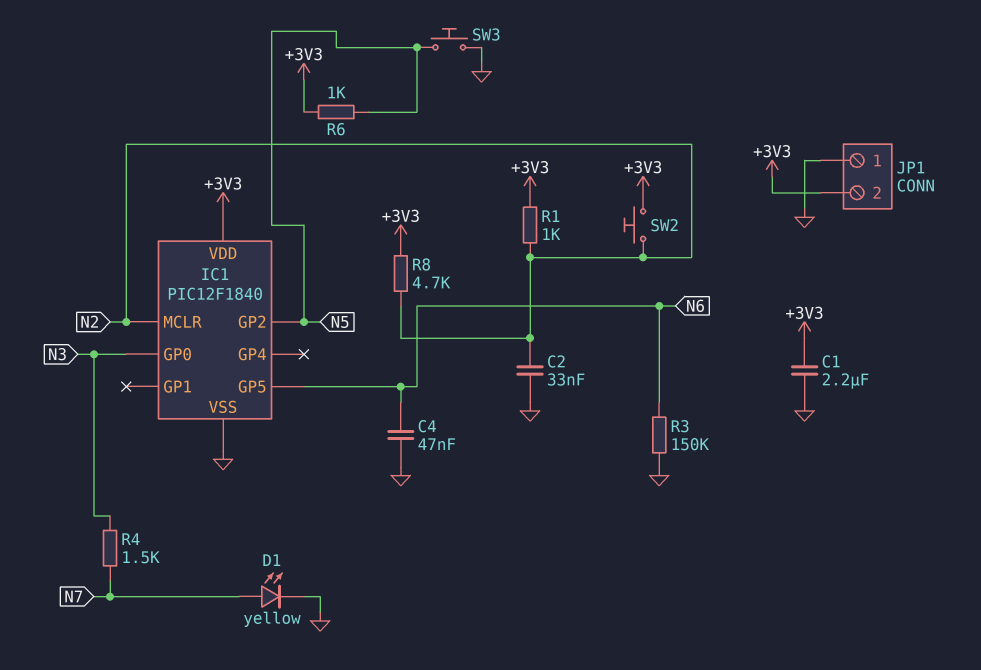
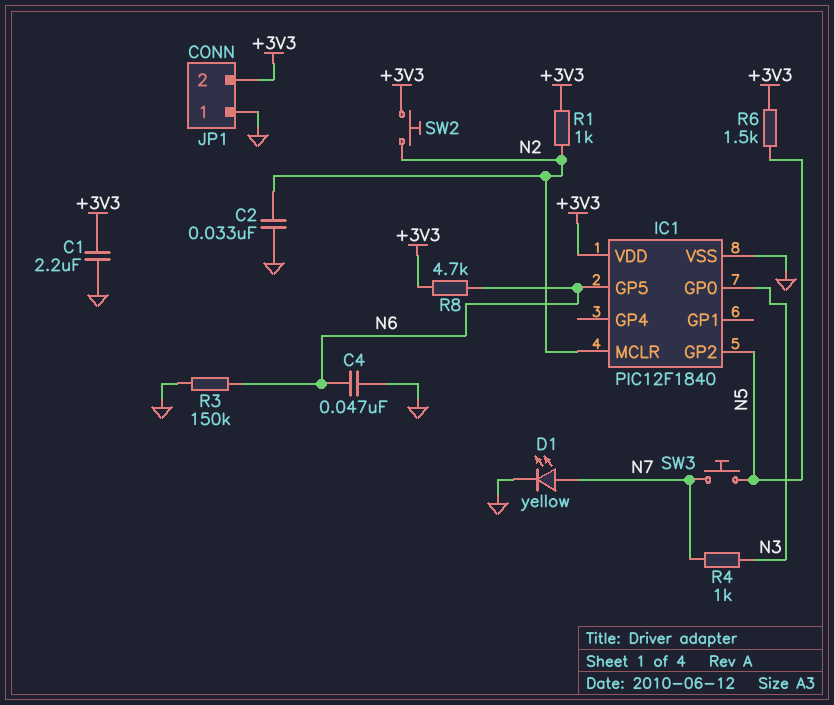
R4: 1.5k (N3, N7) -> 1k (N3, N7)
R6: 1k (+3V3, N5) -> 1.5k (+3V3, N5)
R8: 4.7k (+3V3, N2) -> 4.7k (+3V3, N6)
SW3: button (GND, N5) -> button (N5, N7)

